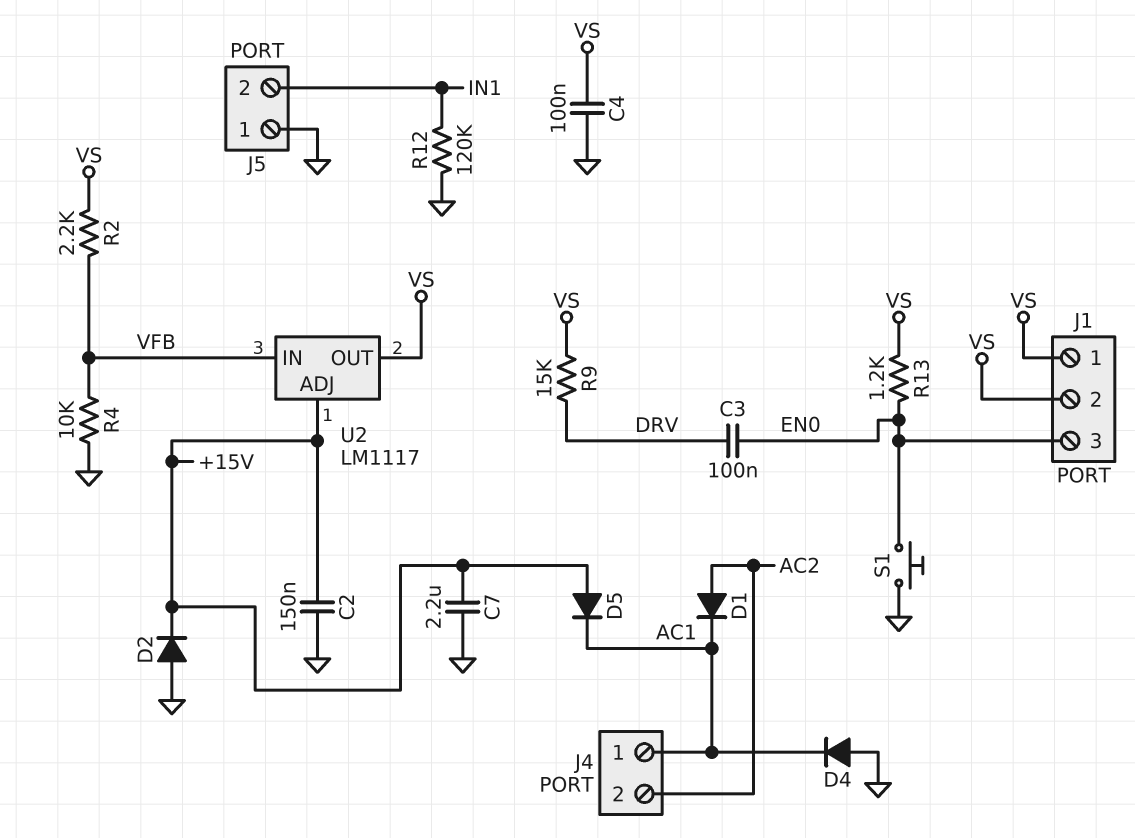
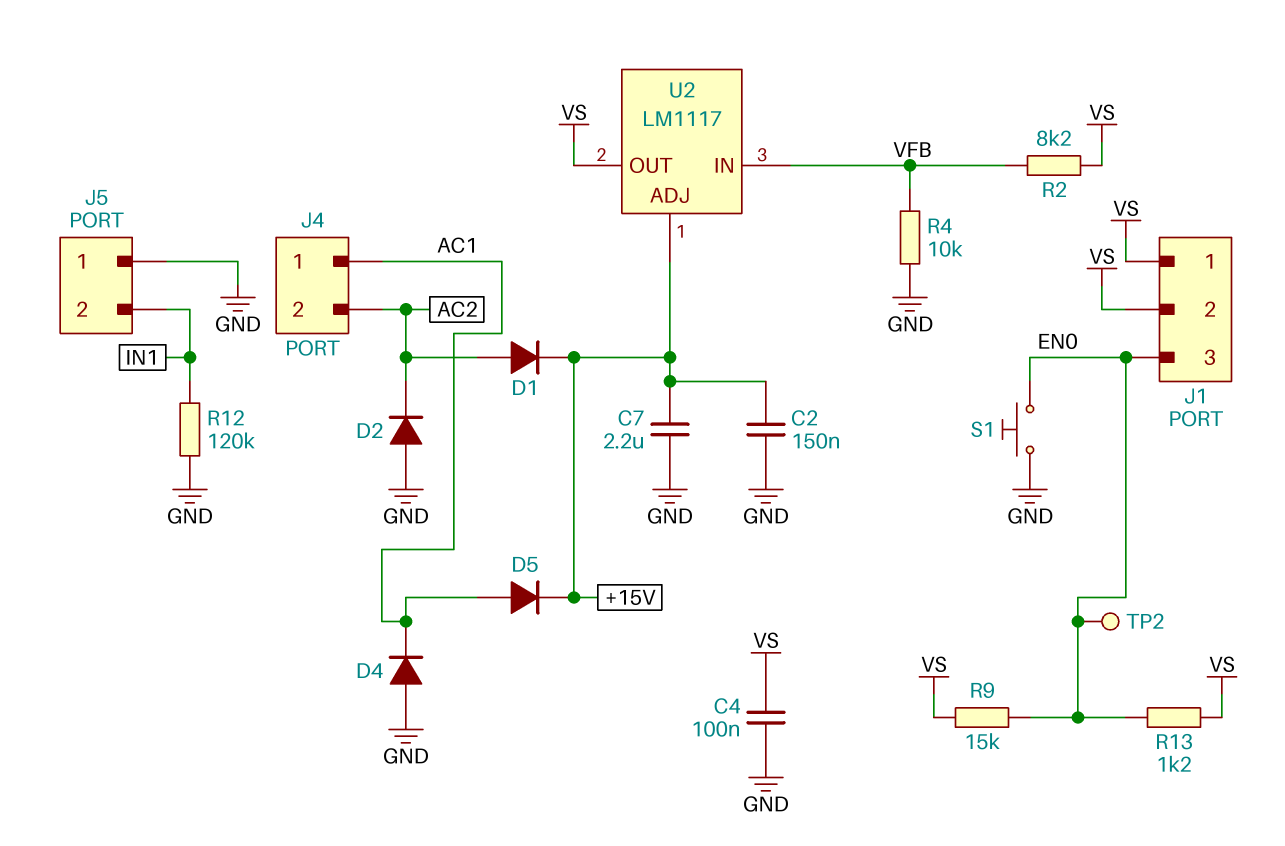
C3: 100nF (DRV, EN0) -> none
D1: diode (A AC2, K AC1) -> diode (A AC2, K +15V)
D2: diode (A GND, K +15V) -> diode (A GND, K AC2)
D5: diode (A +15V, K AC1) -> diode (A AC1, K +15V)
R2: 2.2k (VFB, VS) -> 8.2k (VFB, VS)
R9: 15k (DRV, VS) -> 15k (EN0, VS)
TP2: none -> test point (EN0)

